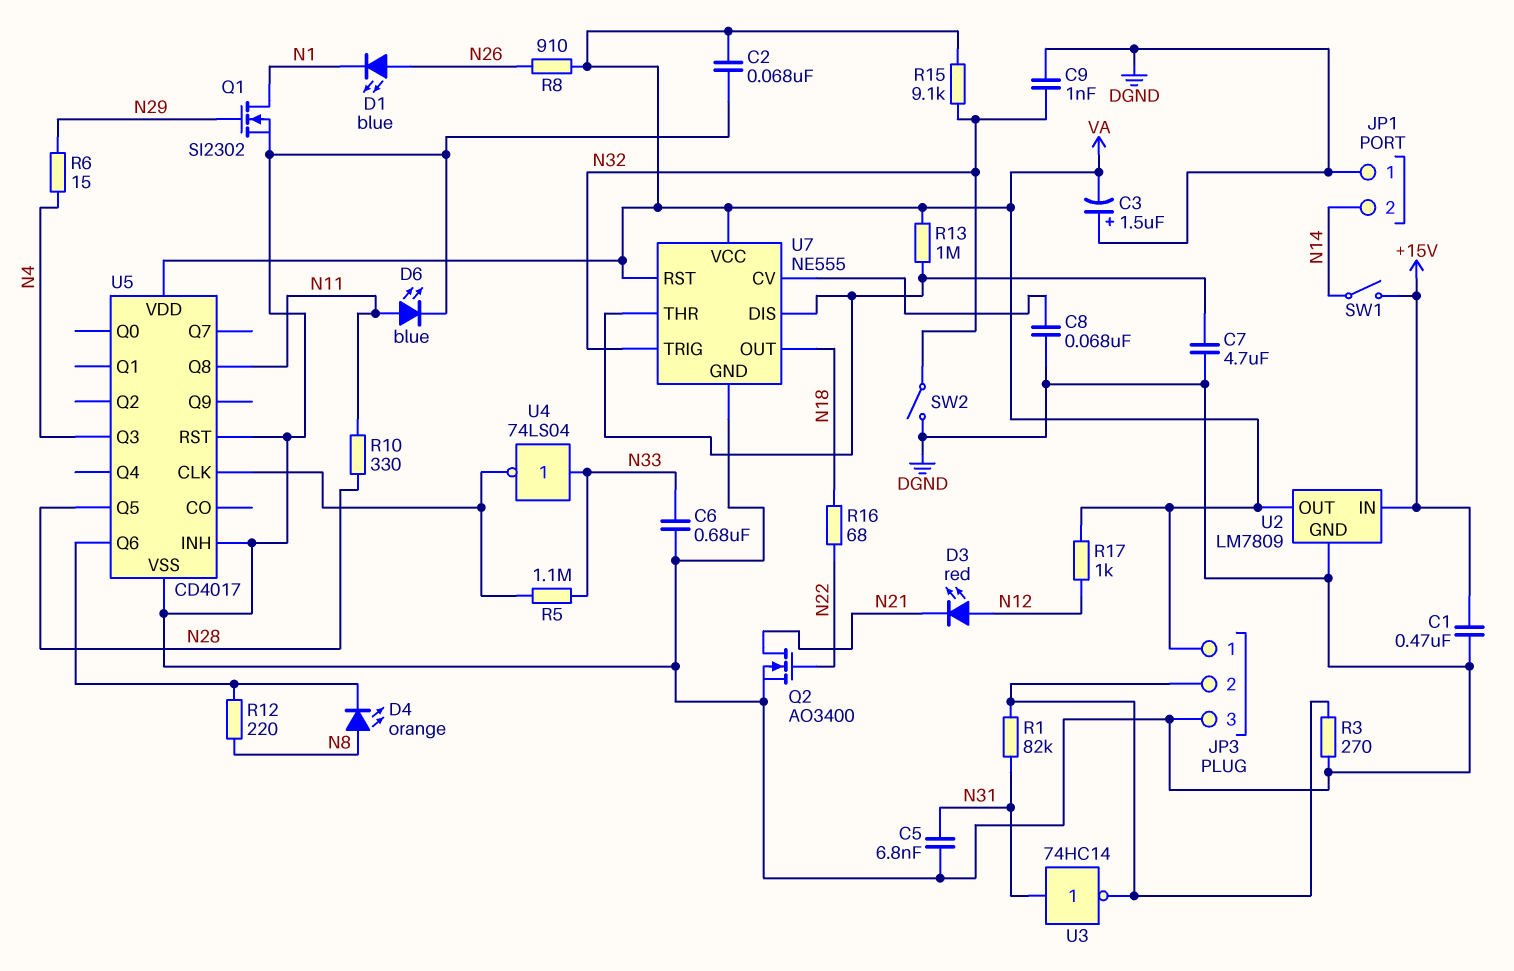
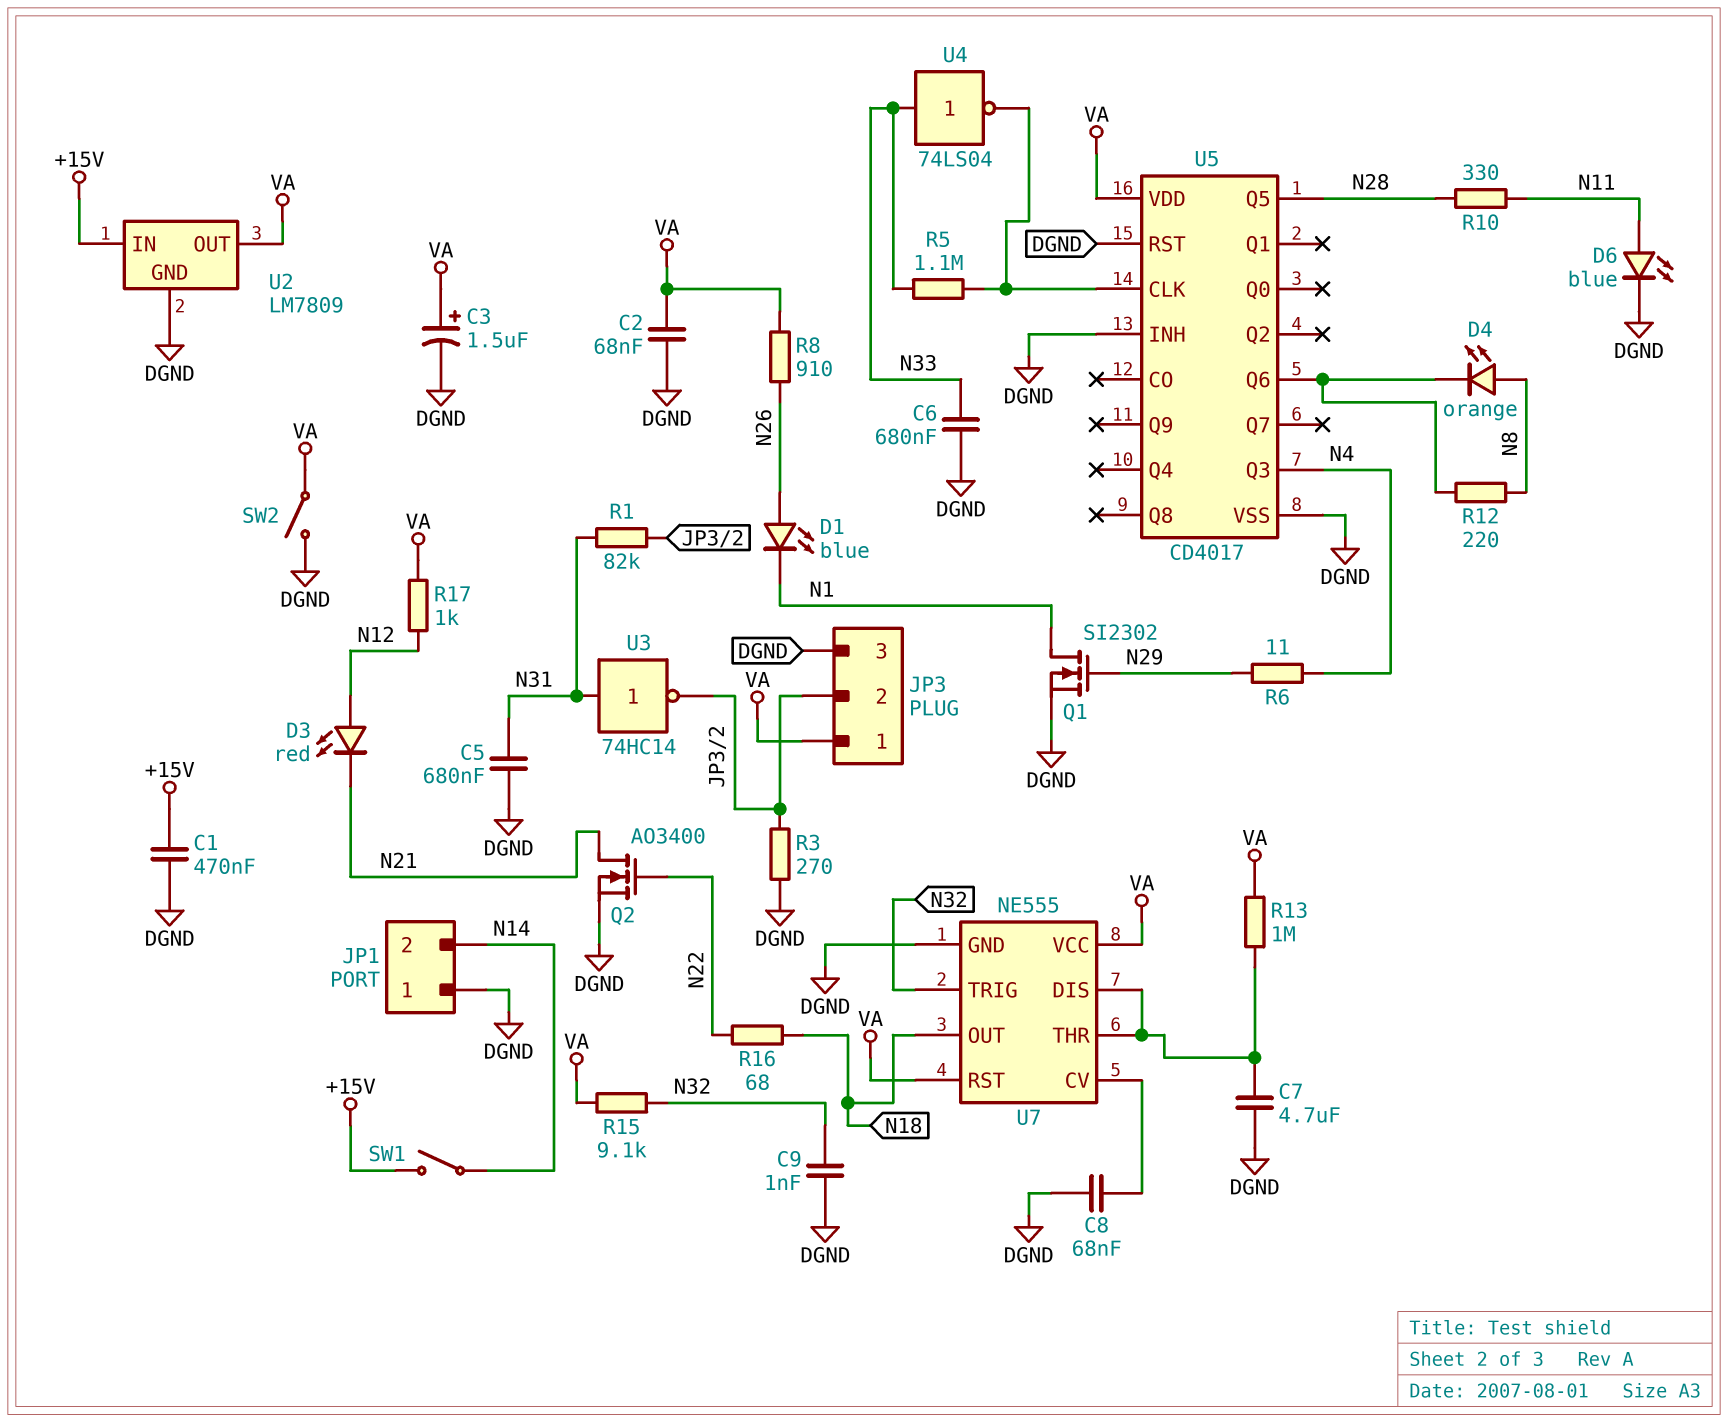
C3: 1.5uF (plus DGND, minus VA) -> 1.5uF (plus VA, minus DGND)
C5: 6.8nF (DGND, N31) -> 680nF (DGND, N31)
R6: 15 (N4, N29) -> 11 (N4, N29)
SW2: switch (DGND, N32) -> switch (DGND, VA)
U5 pin Q8: N11 -> none

